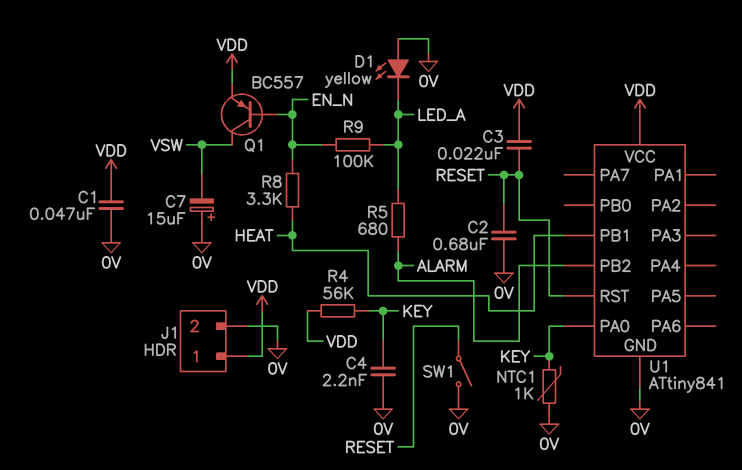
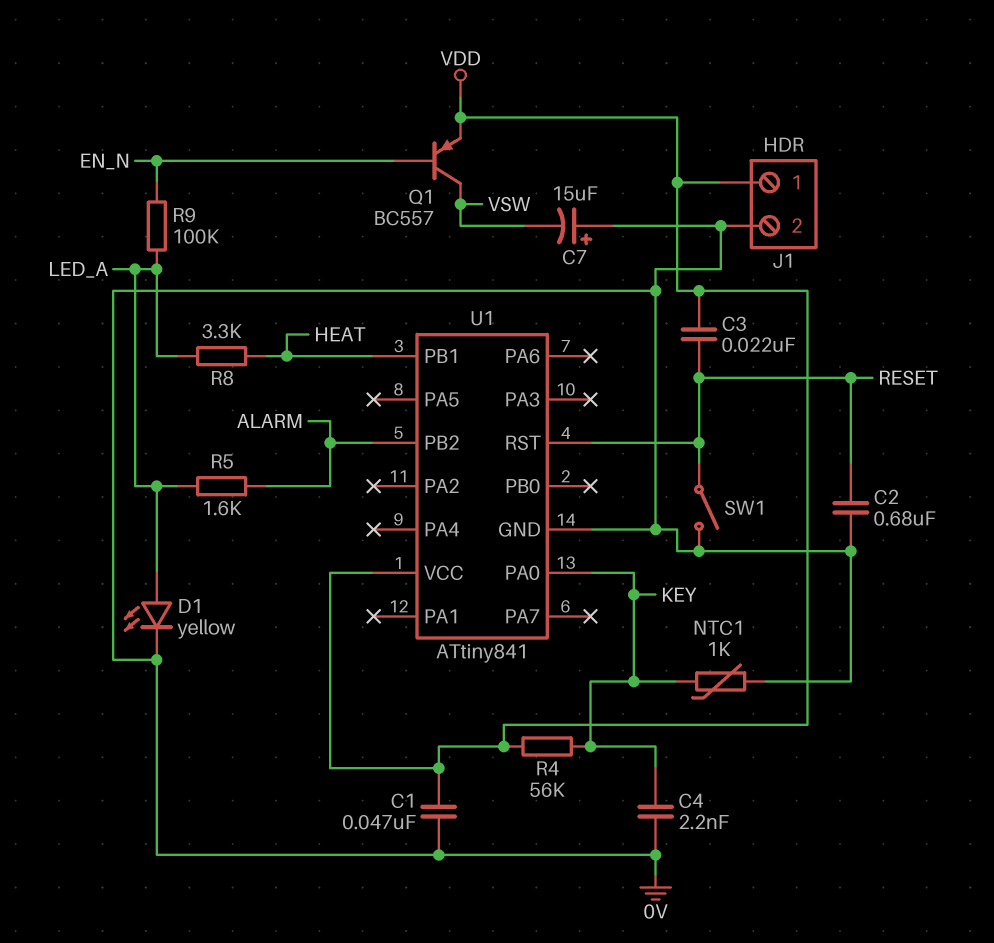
D1: LED yellow (A 0V, K LED_A) -> LED yellow (A LED_A, K 0V)
R5: 680 (ALARM, LED_A) -> 1.6k (ALARM, LED_A)
R8: 3.3k (EN_N, HEAT) -> 3.3k (HEAT, LED_A)

